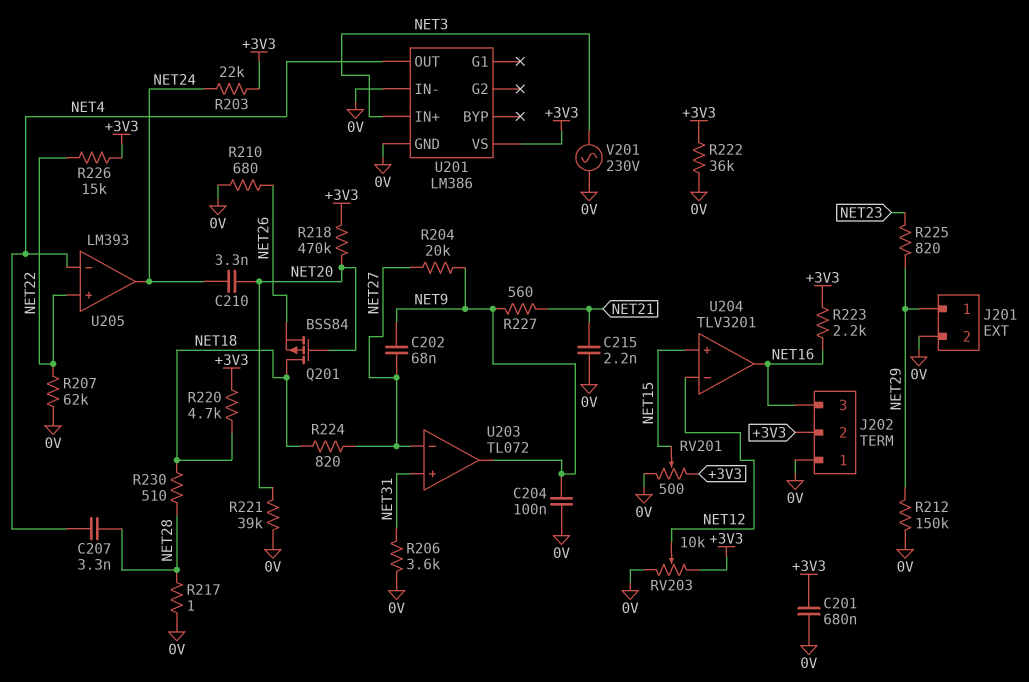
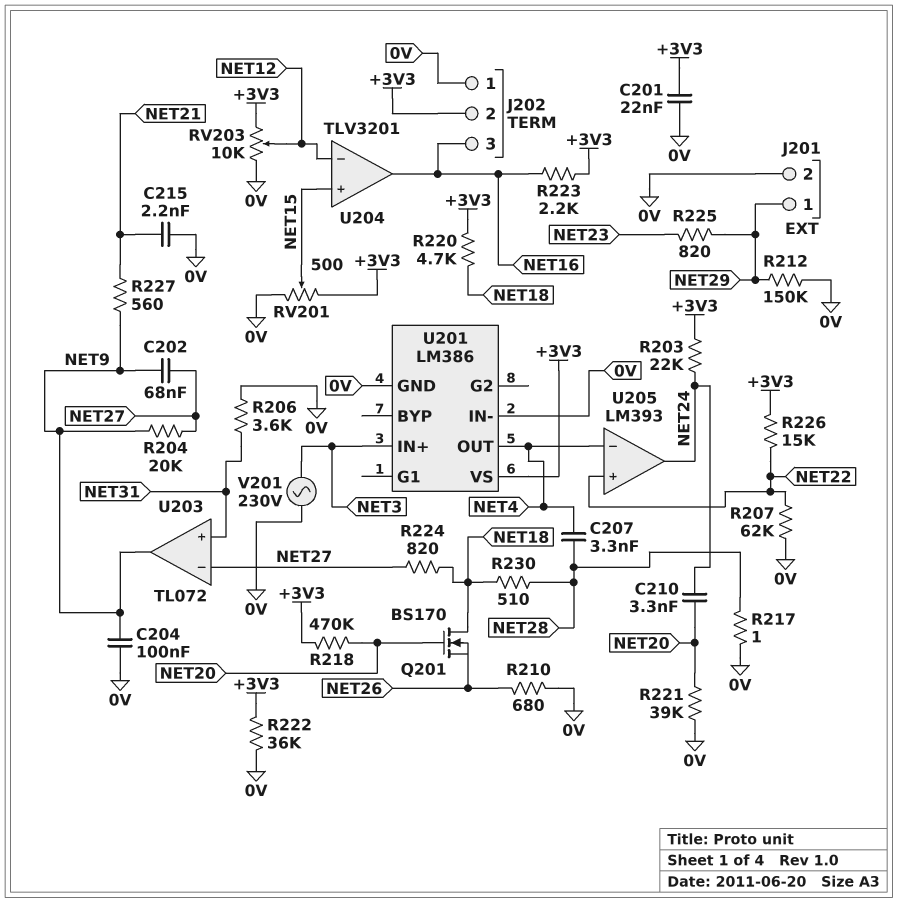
C201: 680nF (+3V3, 0V) -> 22nF (+3V3, 0V)
Q201: PMOS BSS84 (G NET20, D NET18, S NET26) -> NMOS BS170 (G NET20, D NET18, S NET26)

